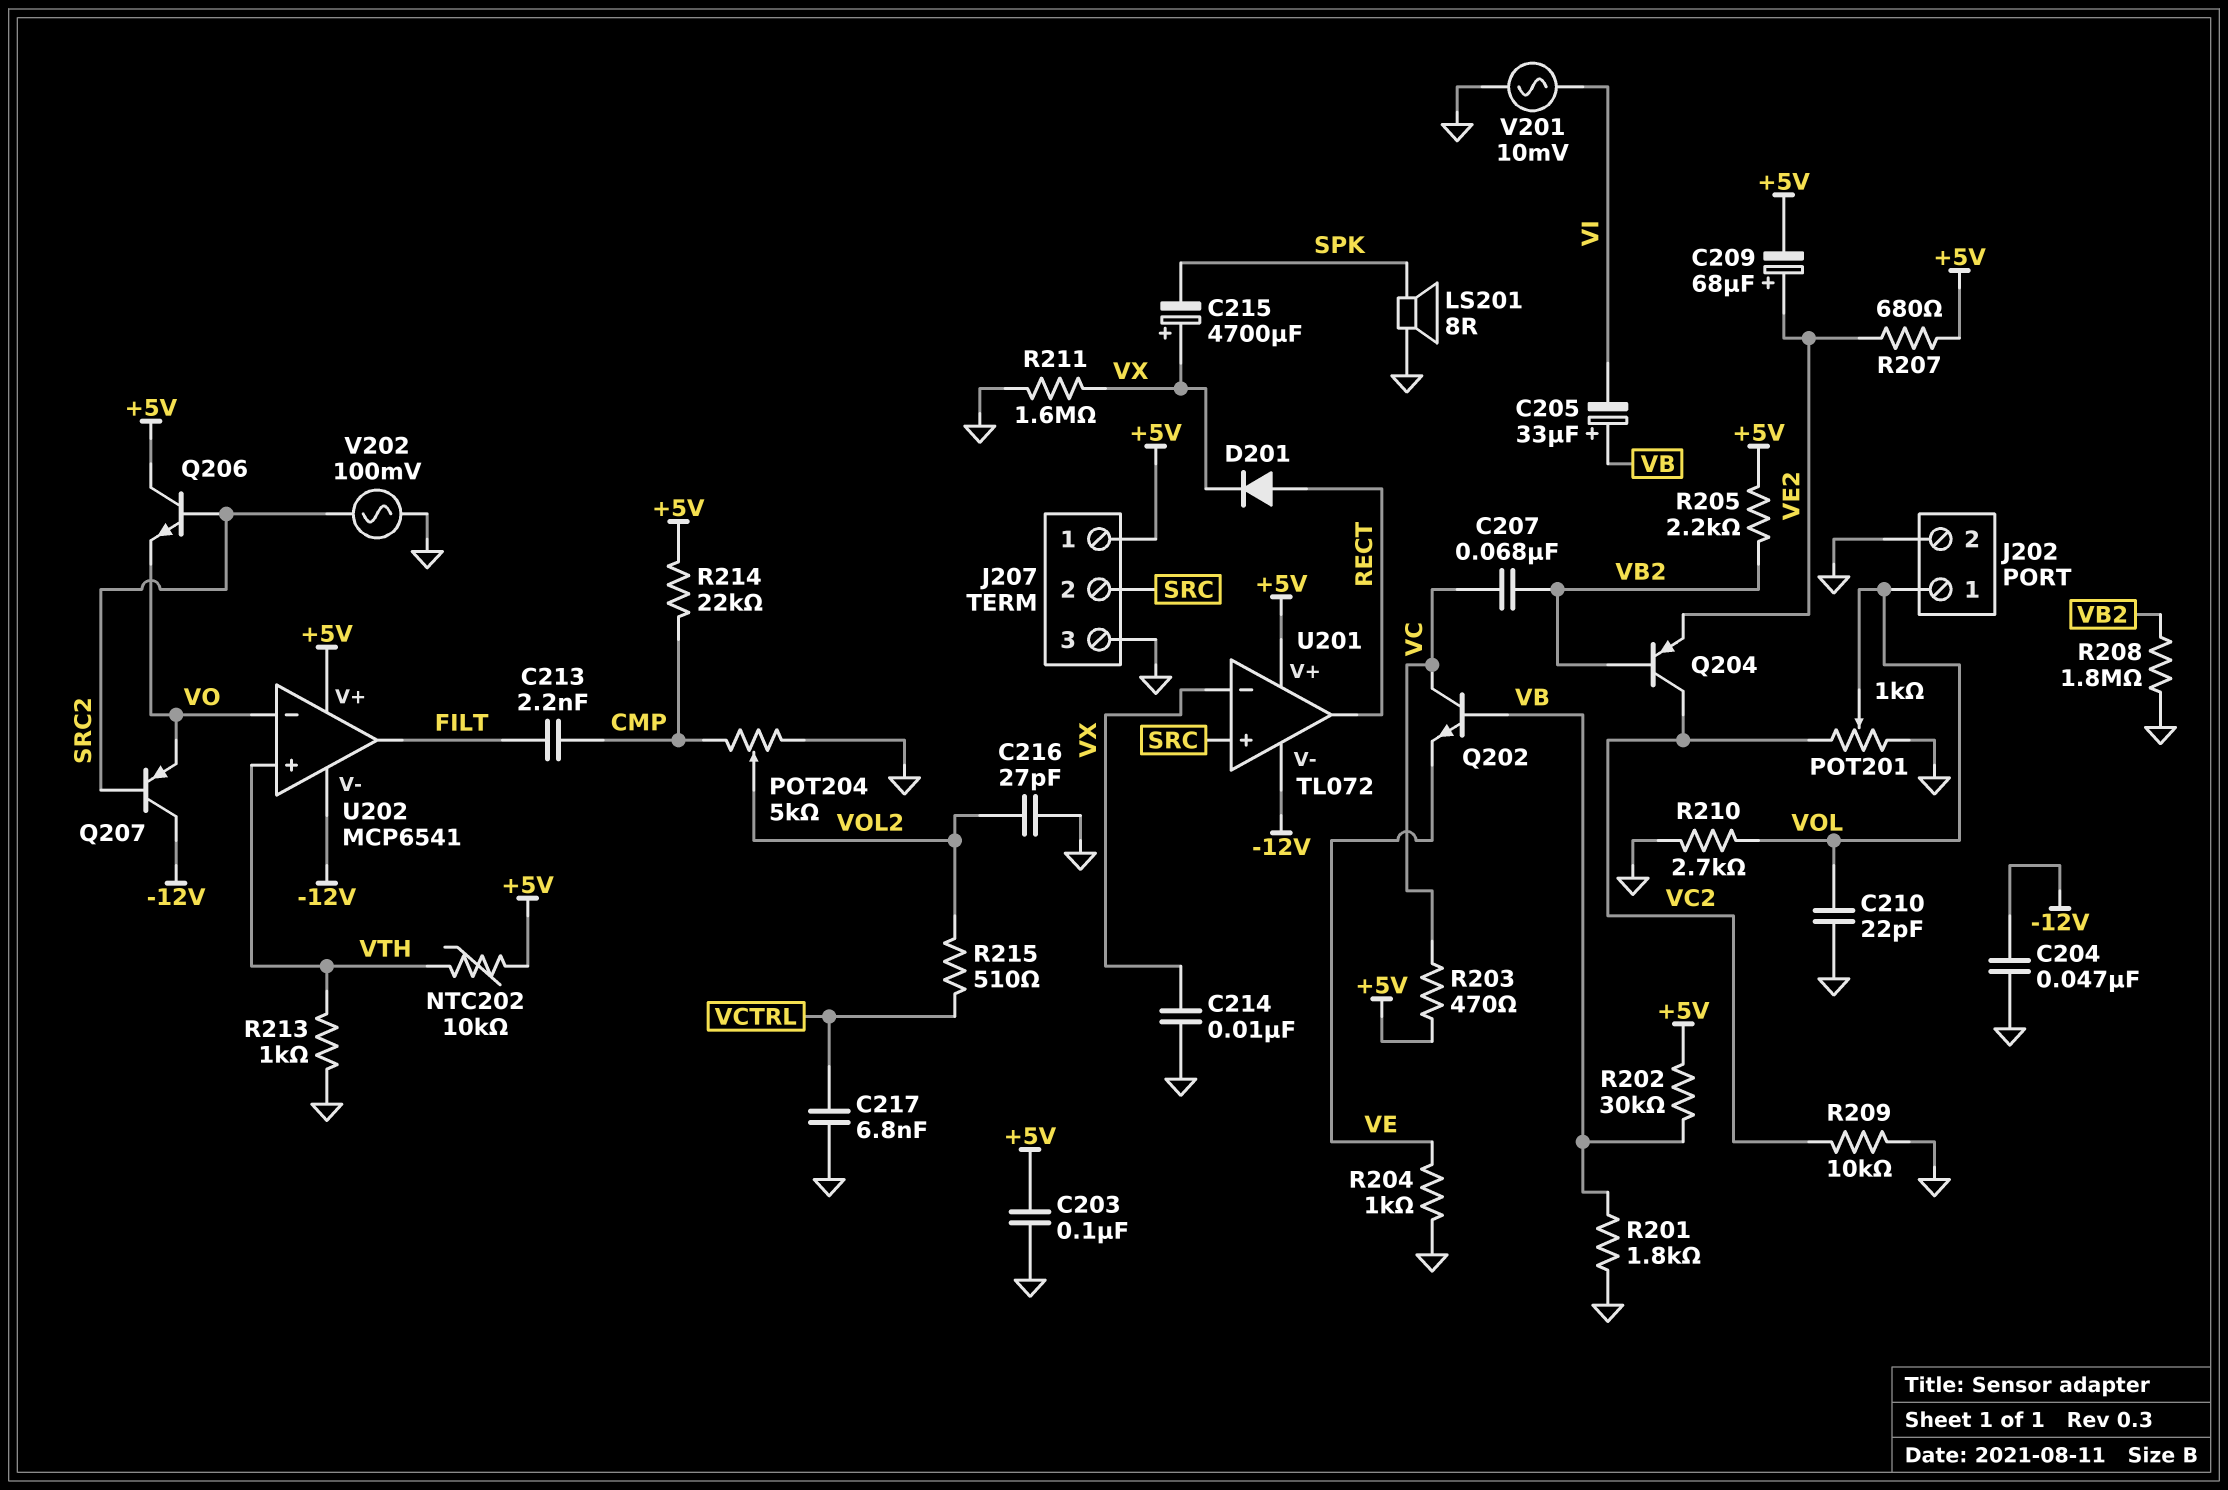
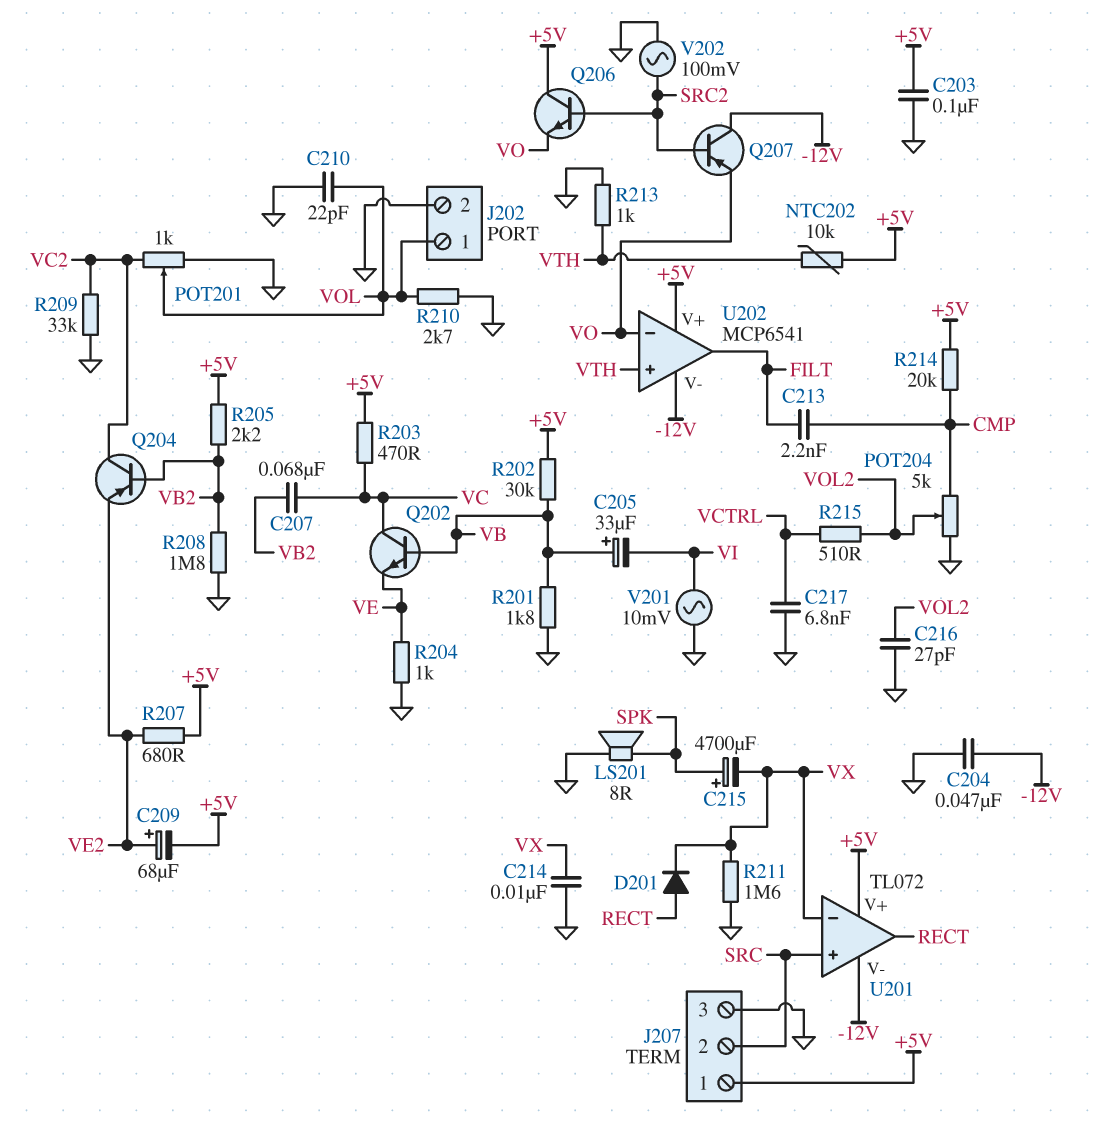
C215: 4700uF (plus VX, minus SPK) -> 4700uF (plus SPK, minus VX)
R209: 10k (GND, VC2) -> 33k (GND, VC2)
R214: 22k (+5V, CMP) -> 20k (+5V, CMP)

